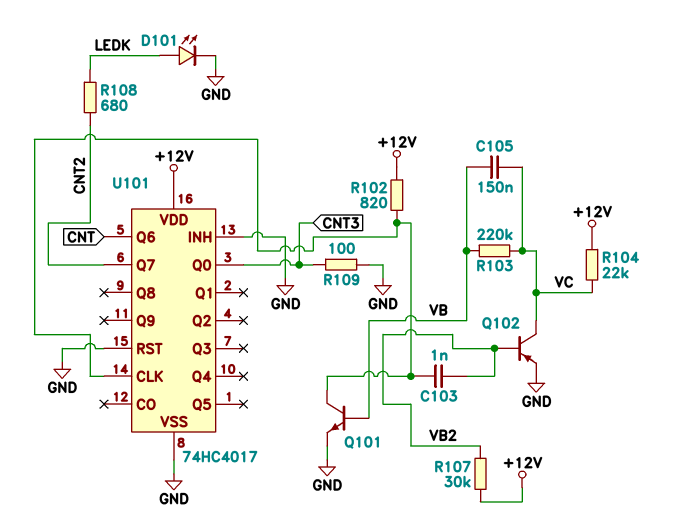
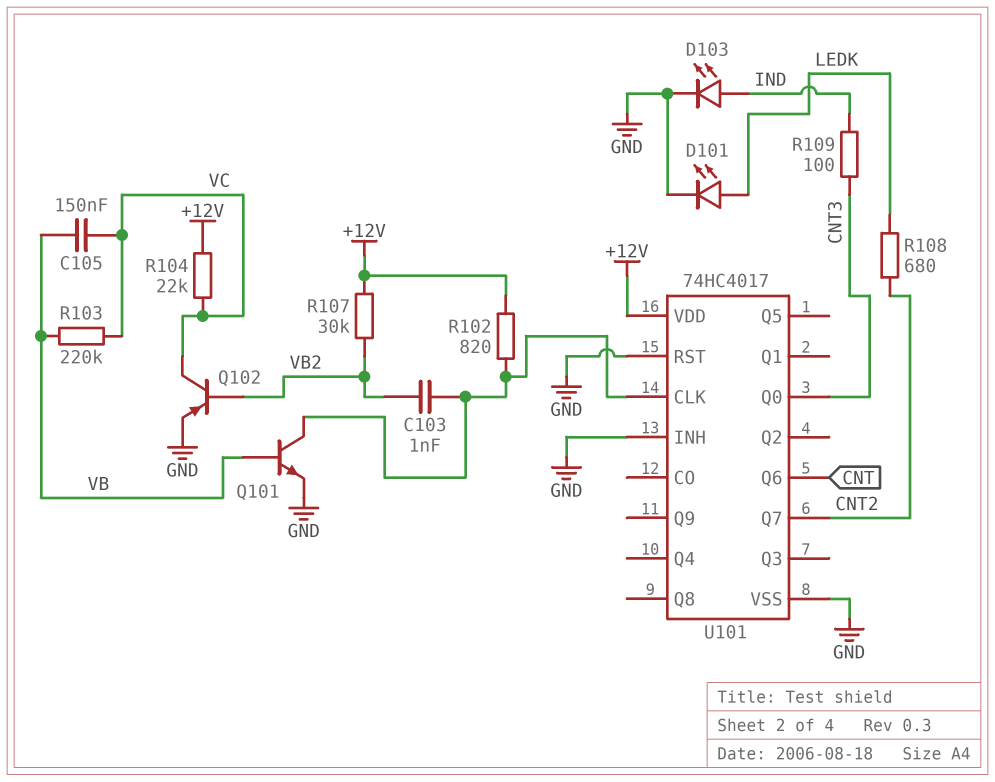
D103: none -> LED (A IND, K GND)
R109: 100 (CNT3, GND) -> 100 (CNT3, IND)

